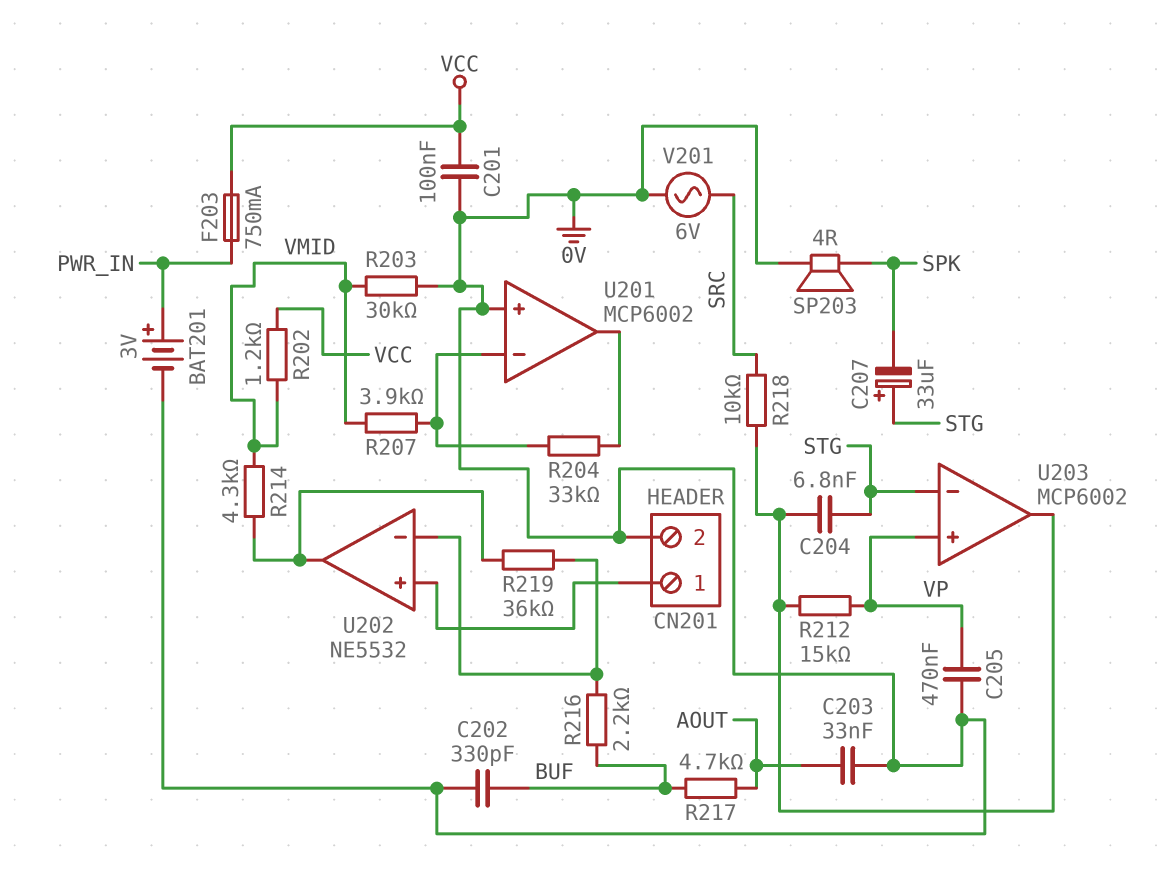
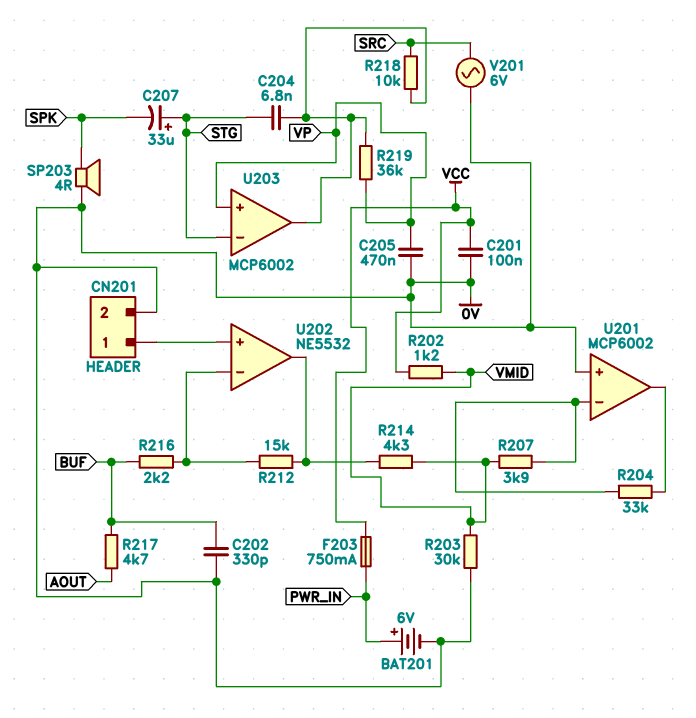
BAT201: 3V (plus PWR_IN, minus 0V) -> 6V (plus PWR_IN, minus 0V)
C203: 33nF (0V, AOUT) -> none
R212: 15k (U203/out, VP) -> 15k (U202/in-, U202/out)
R219: 36k (U202/in-, U202/out) -> 36k (U203/out, VP)

